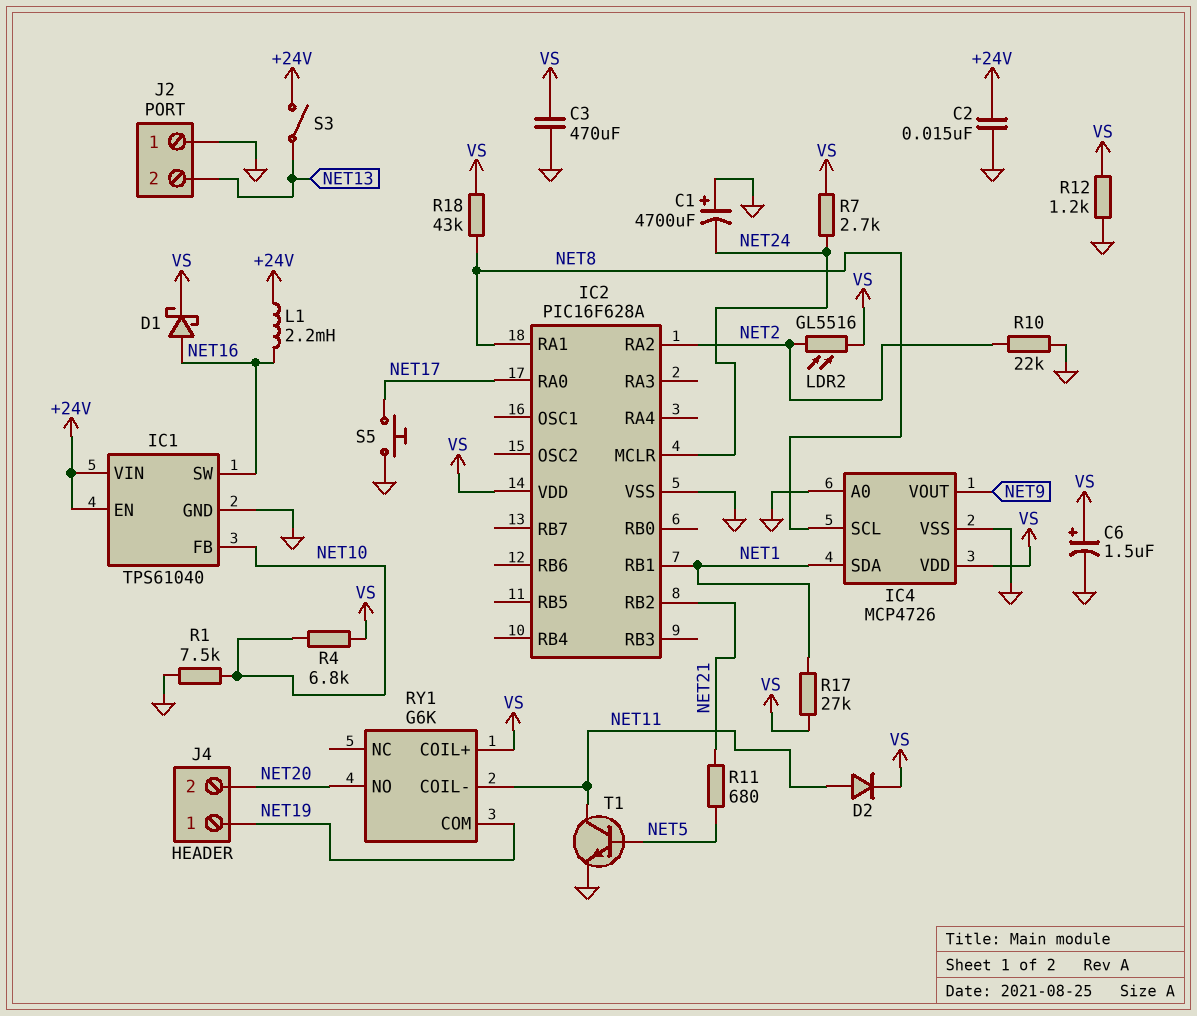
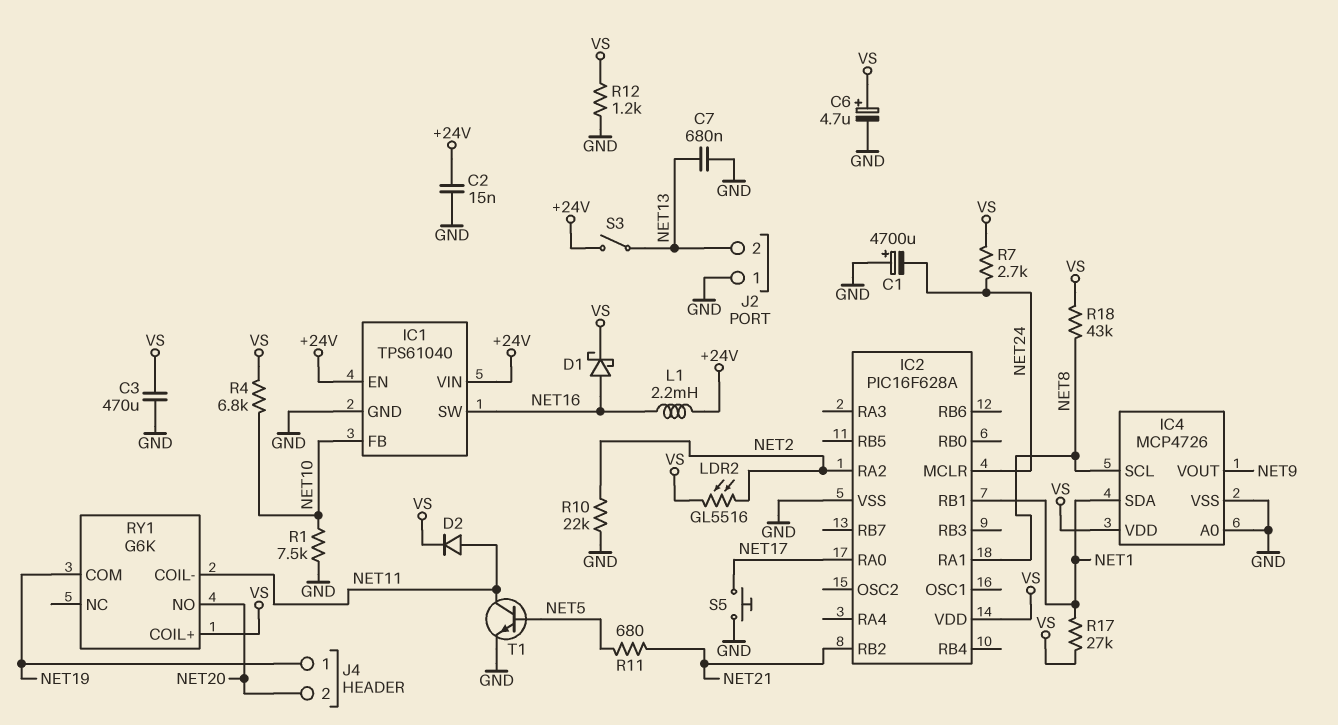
C6: 1.5uF (plus VS, minus GND) -> 4.7uF (plus VS, minus GND)
C7: none -> 680nF (GND, NET13)

